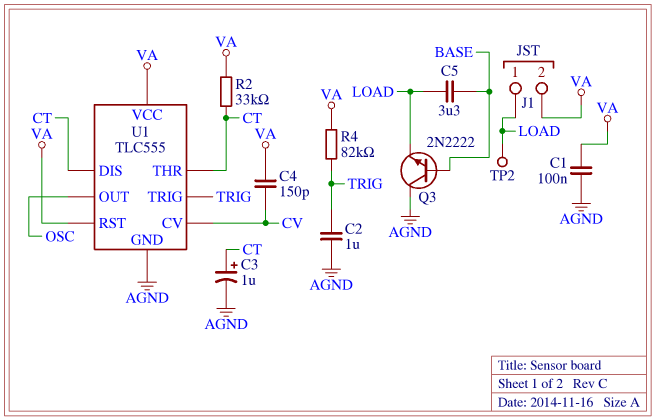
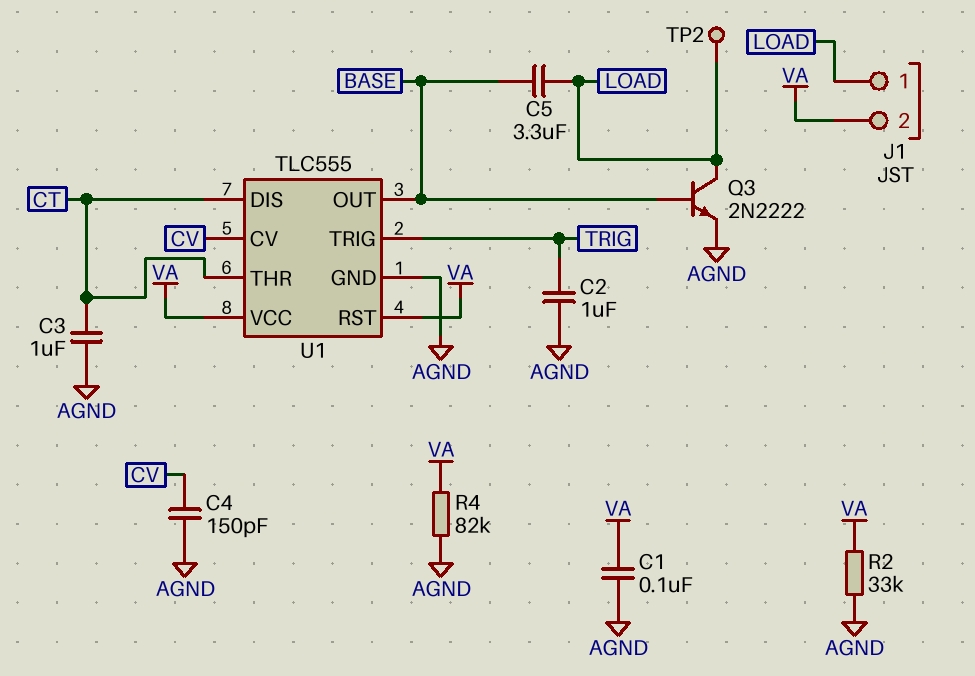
C3: 1uF (plus CT, minus AGND) -> 1uF (AGND, CT)
C4: 150pF (CV, VA) -> 150pF (AGND, CV)
Q3: NPN 2N2222 (B BASE, C AGND, E LOAD) -> NPN 2N2222 (B BASE, C LOAD, E AGND)
R2: 33k (CT, VA) -> 33k (AGND, VA)
R4: 82k (TRIG, VA) -> 82k (AGND, VA)
U1 pin OUT: OSC -> BASE

